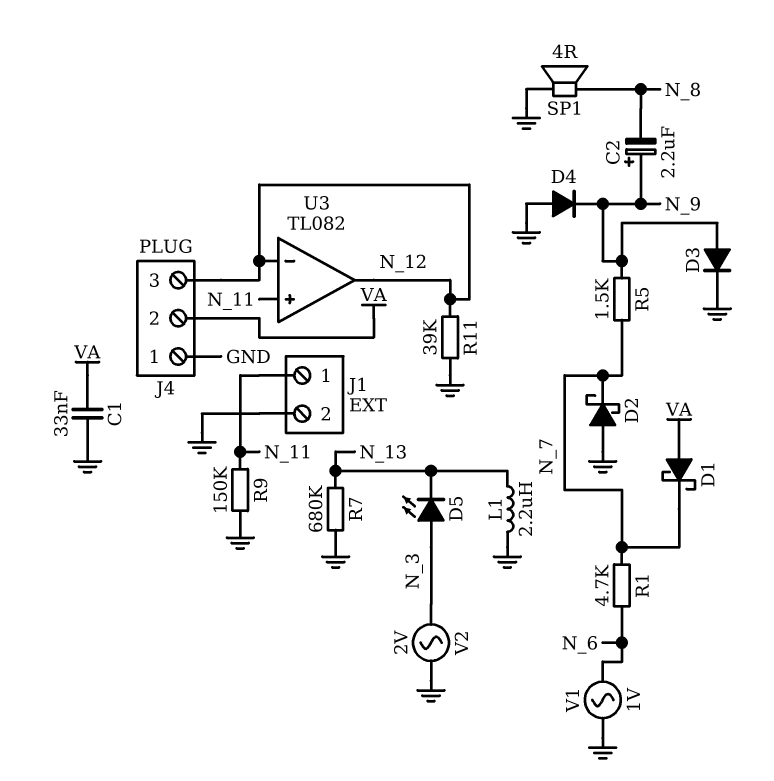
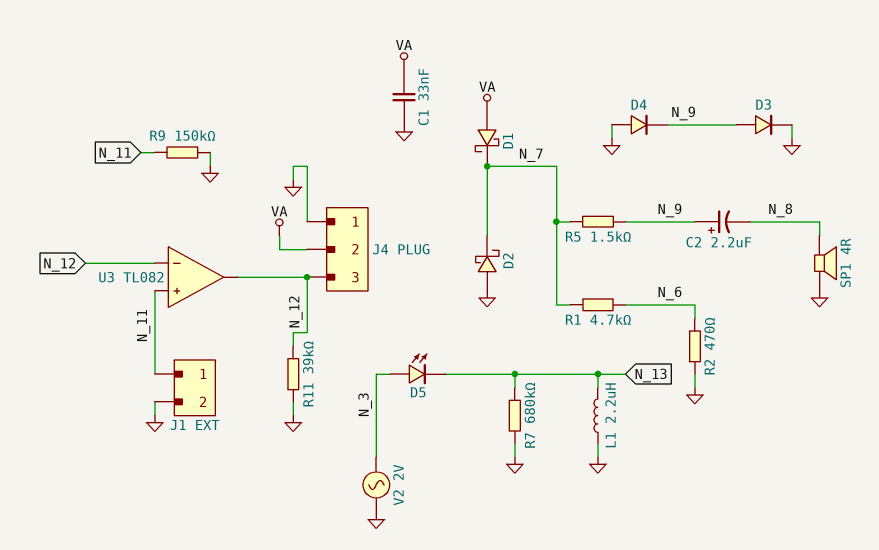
R2: none -> 470 (GND, N_6)
V1: AC 1V (GND, N_6) -> none

